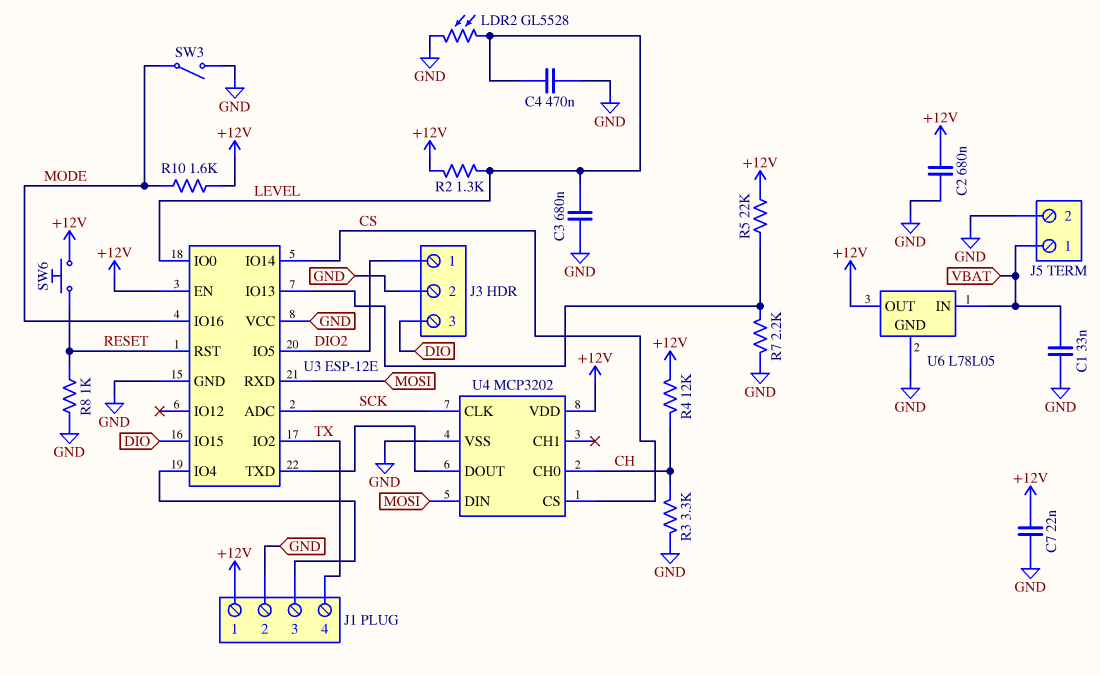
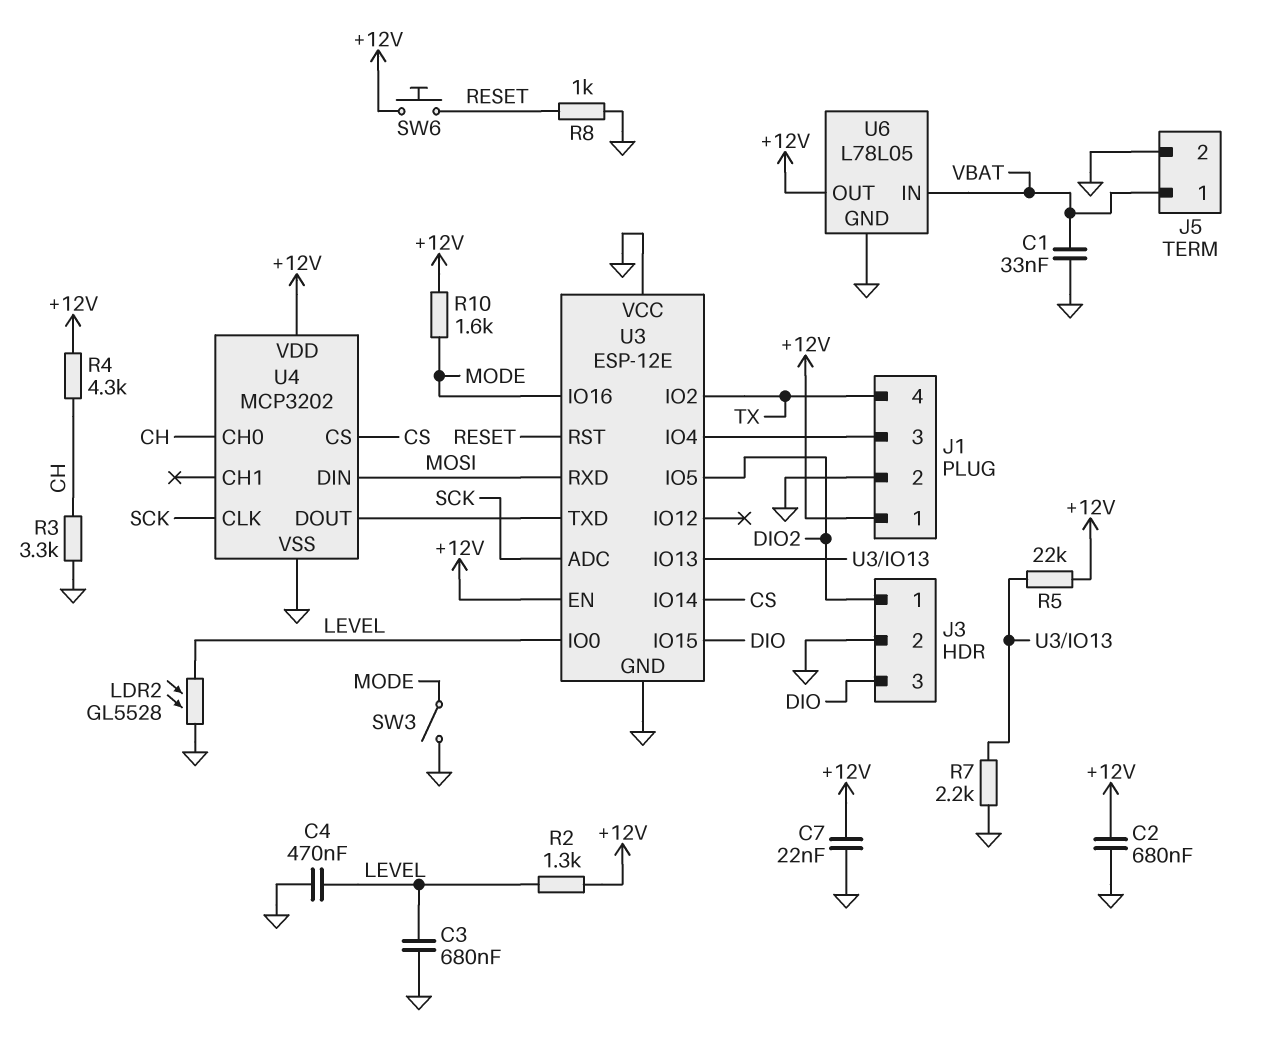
R4: 12k (+12V, CH) -> 4.3k (+12V, CH)

